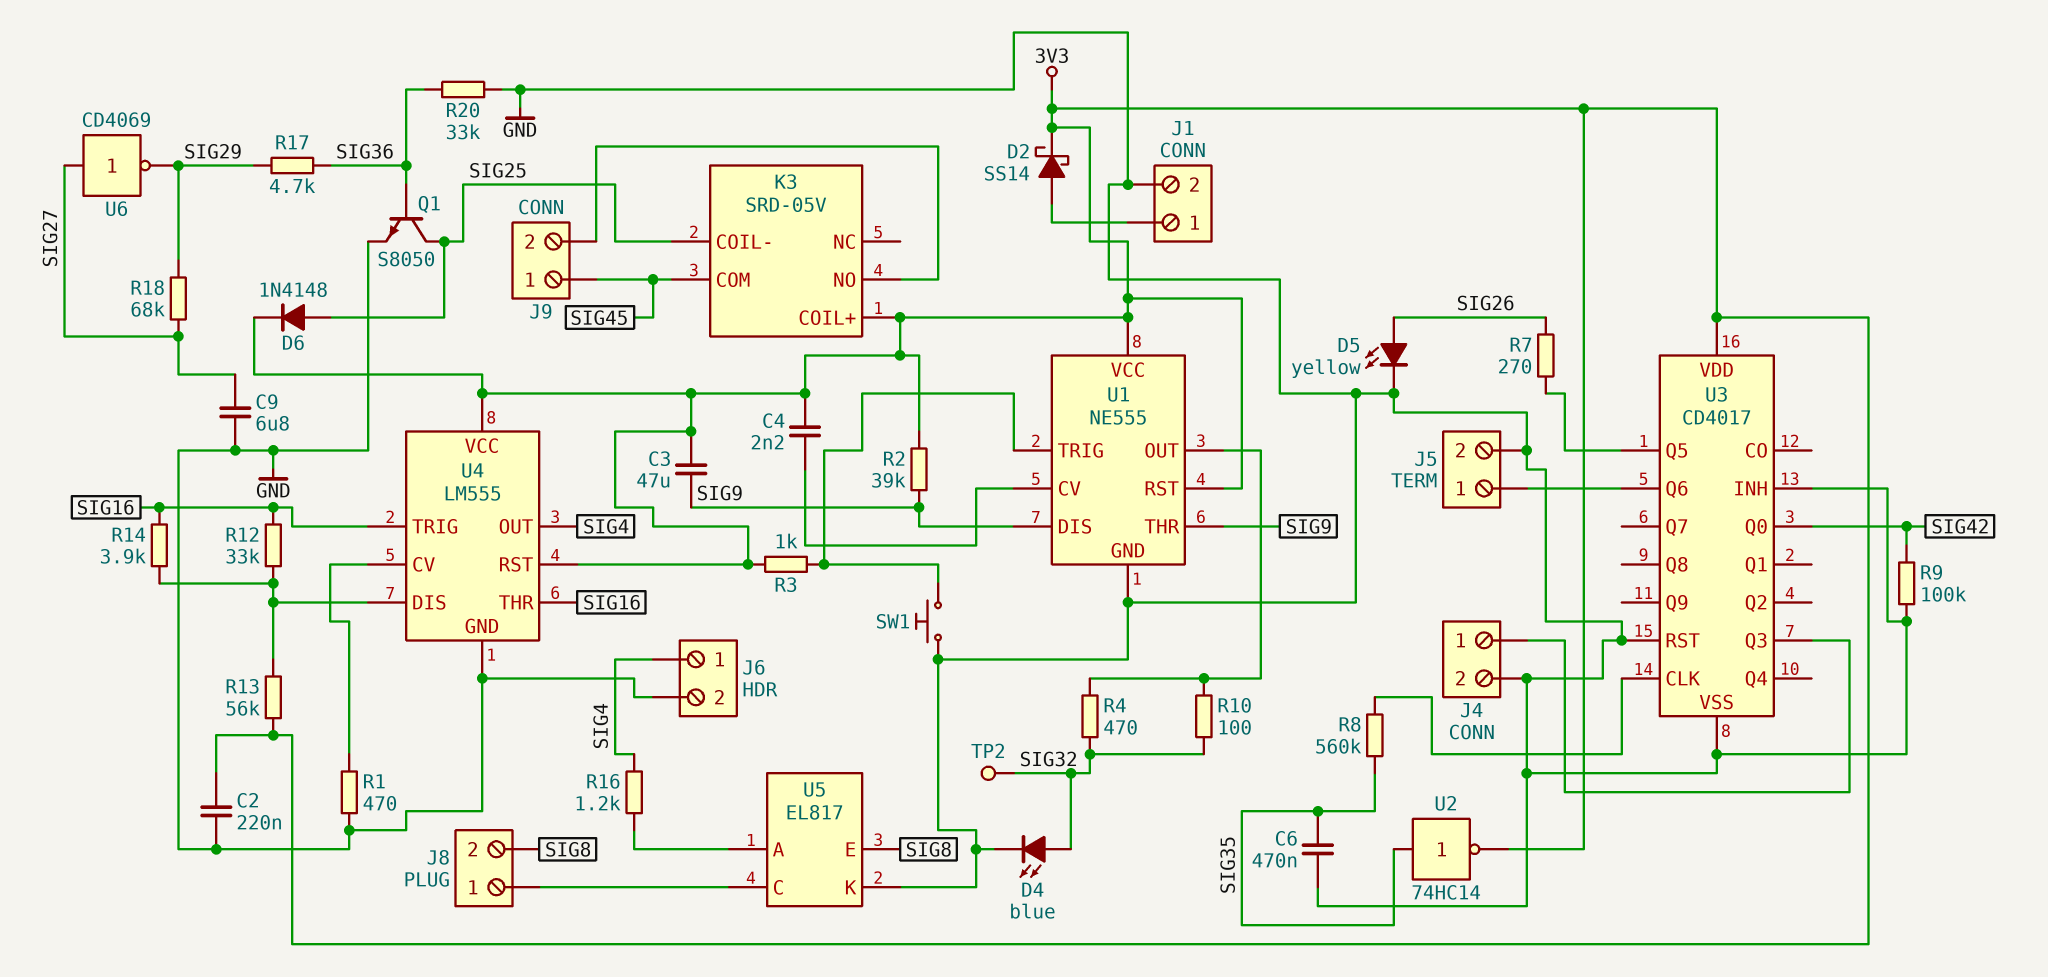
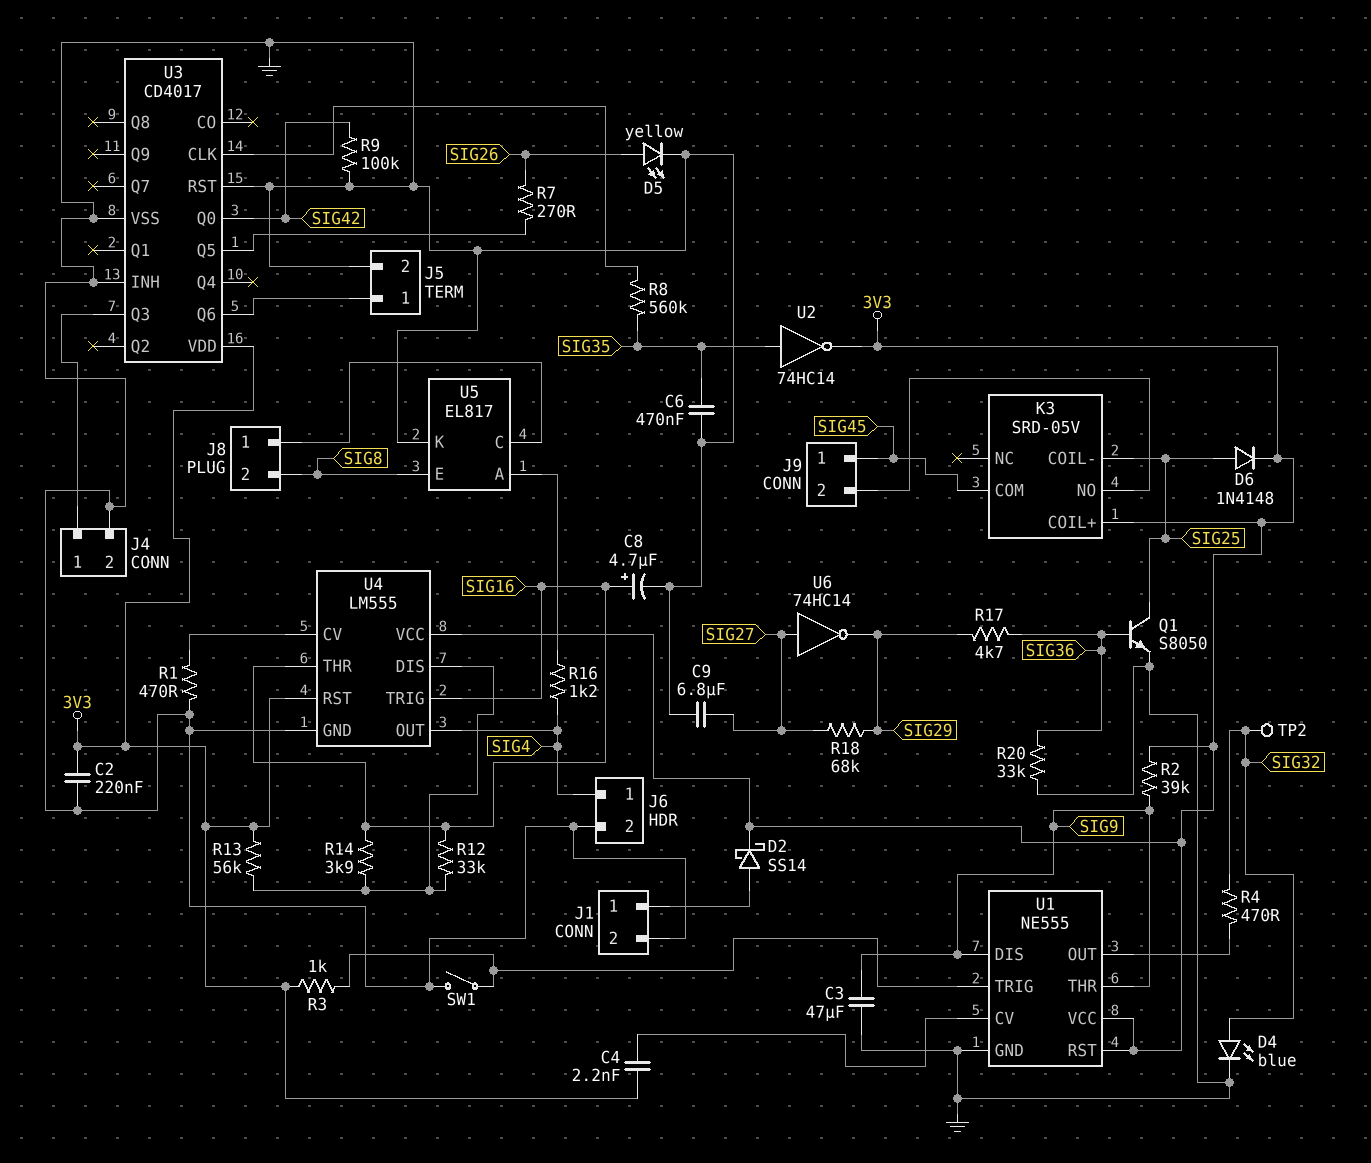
C3: 47uF (3V3, SIG9) -> 47uF (GND, SIG9)
C8: none -> 4.7uF (plus SIG16, minus GND)
R10: 100 (SIG32, U1/OUT) -> none
SW1: button (GND, U1/TRIG) -> switch (GND, U1/TRIG)
U6: NOT CD4069 (in SIG27, out SIG29) -> NOT 74HC14 (in SIG27, out SIG29)

